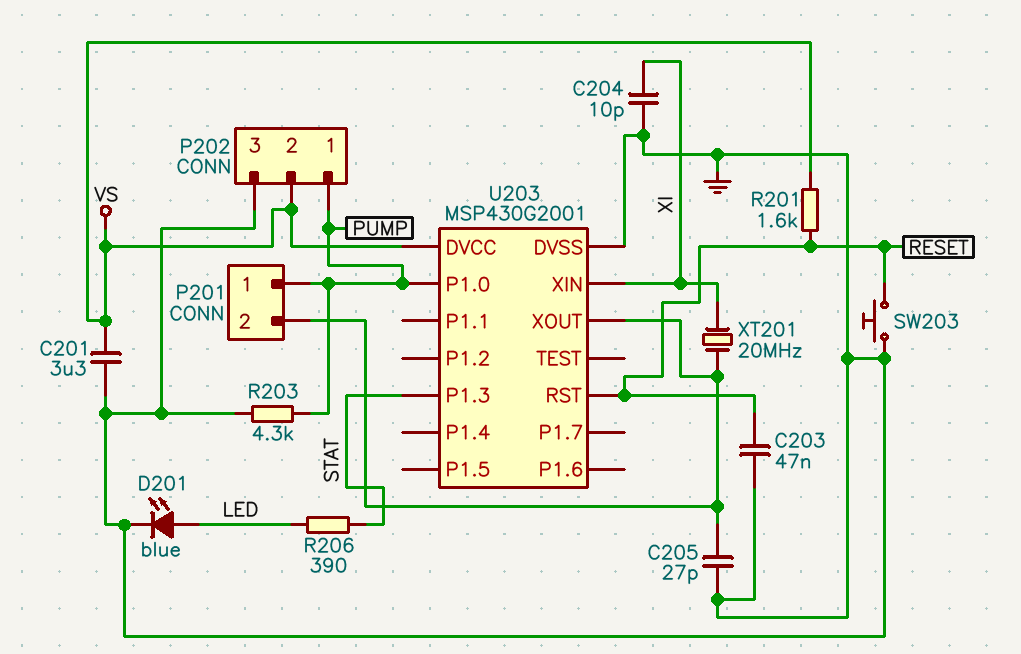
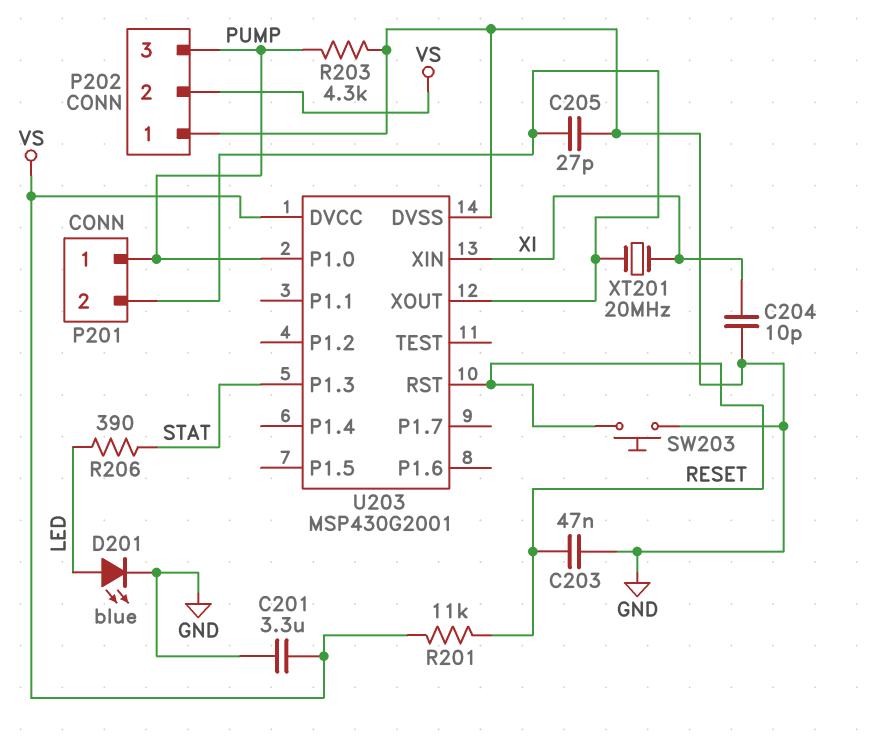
P202 pin 1: PUMP -> GND
P202 pin 3: GND -> PUMP
R201: 1.6k (RESET, VS) -> 11k (RESET, VS)

